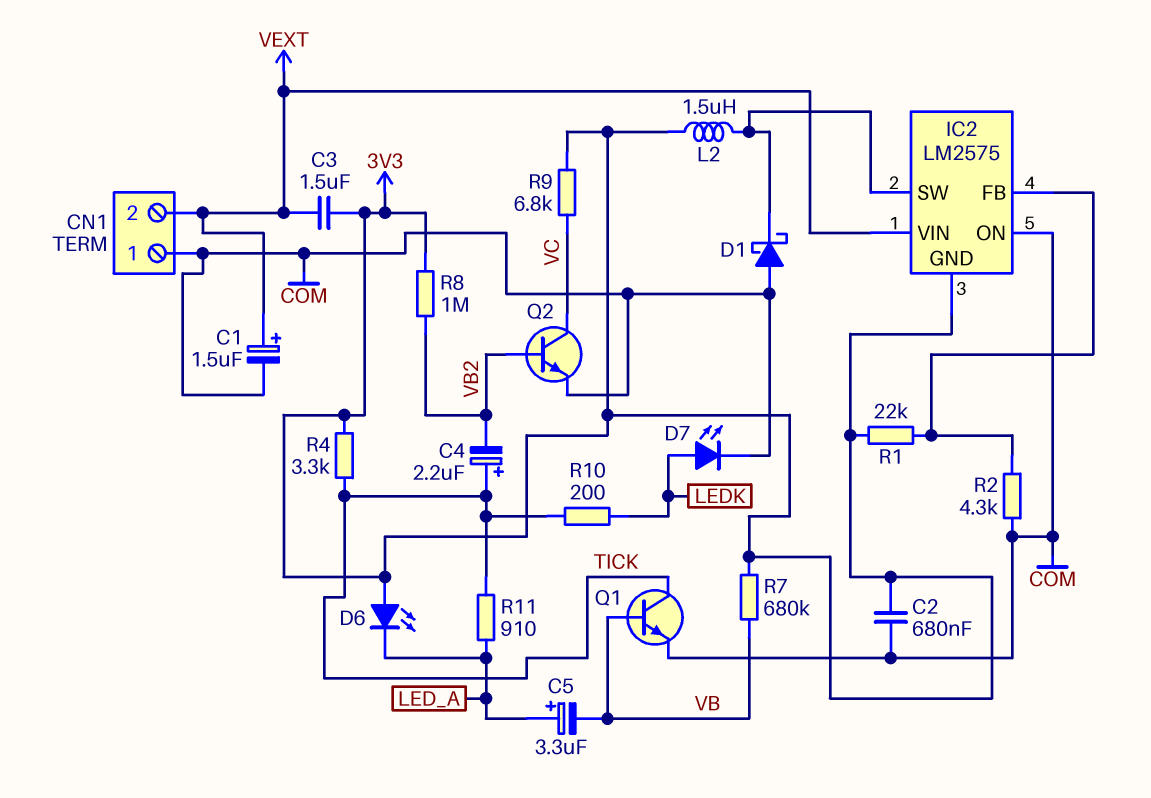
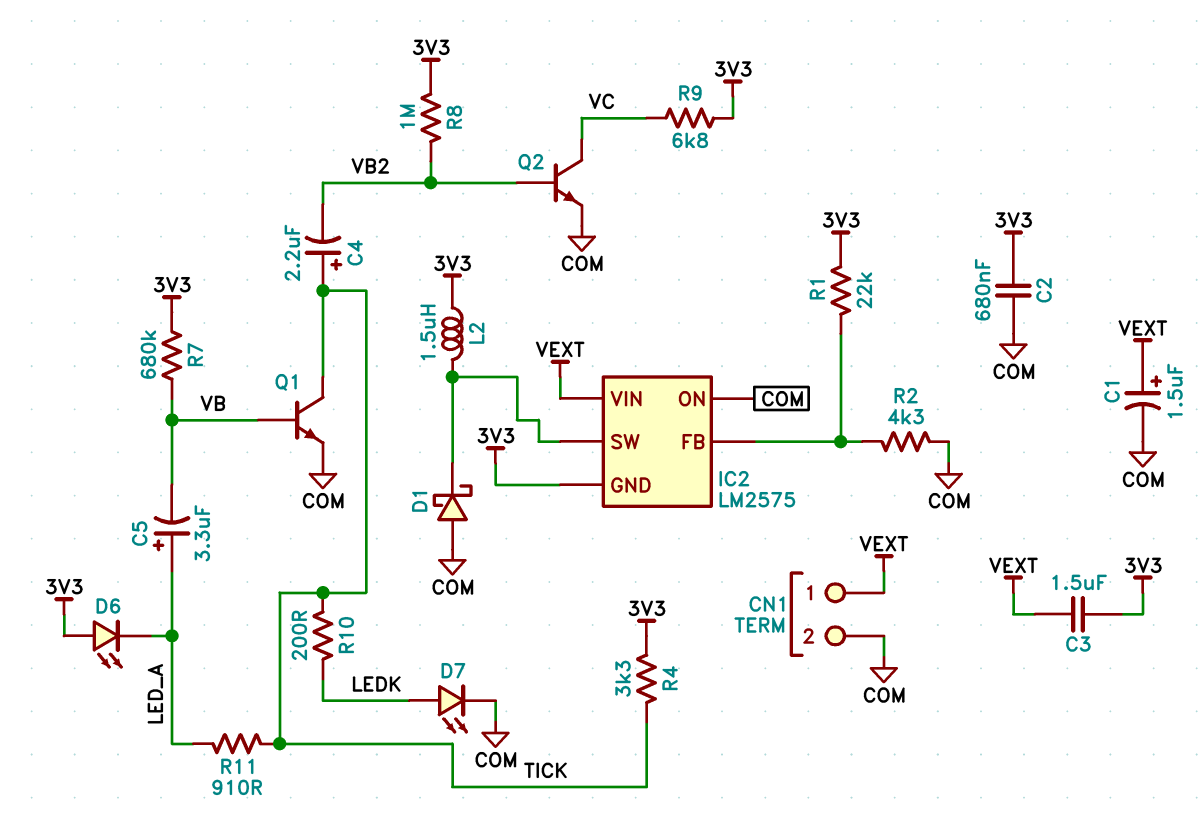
CN1 pin 1: COM -> VEXT
CN1 pin 2: VEXT -> COM

